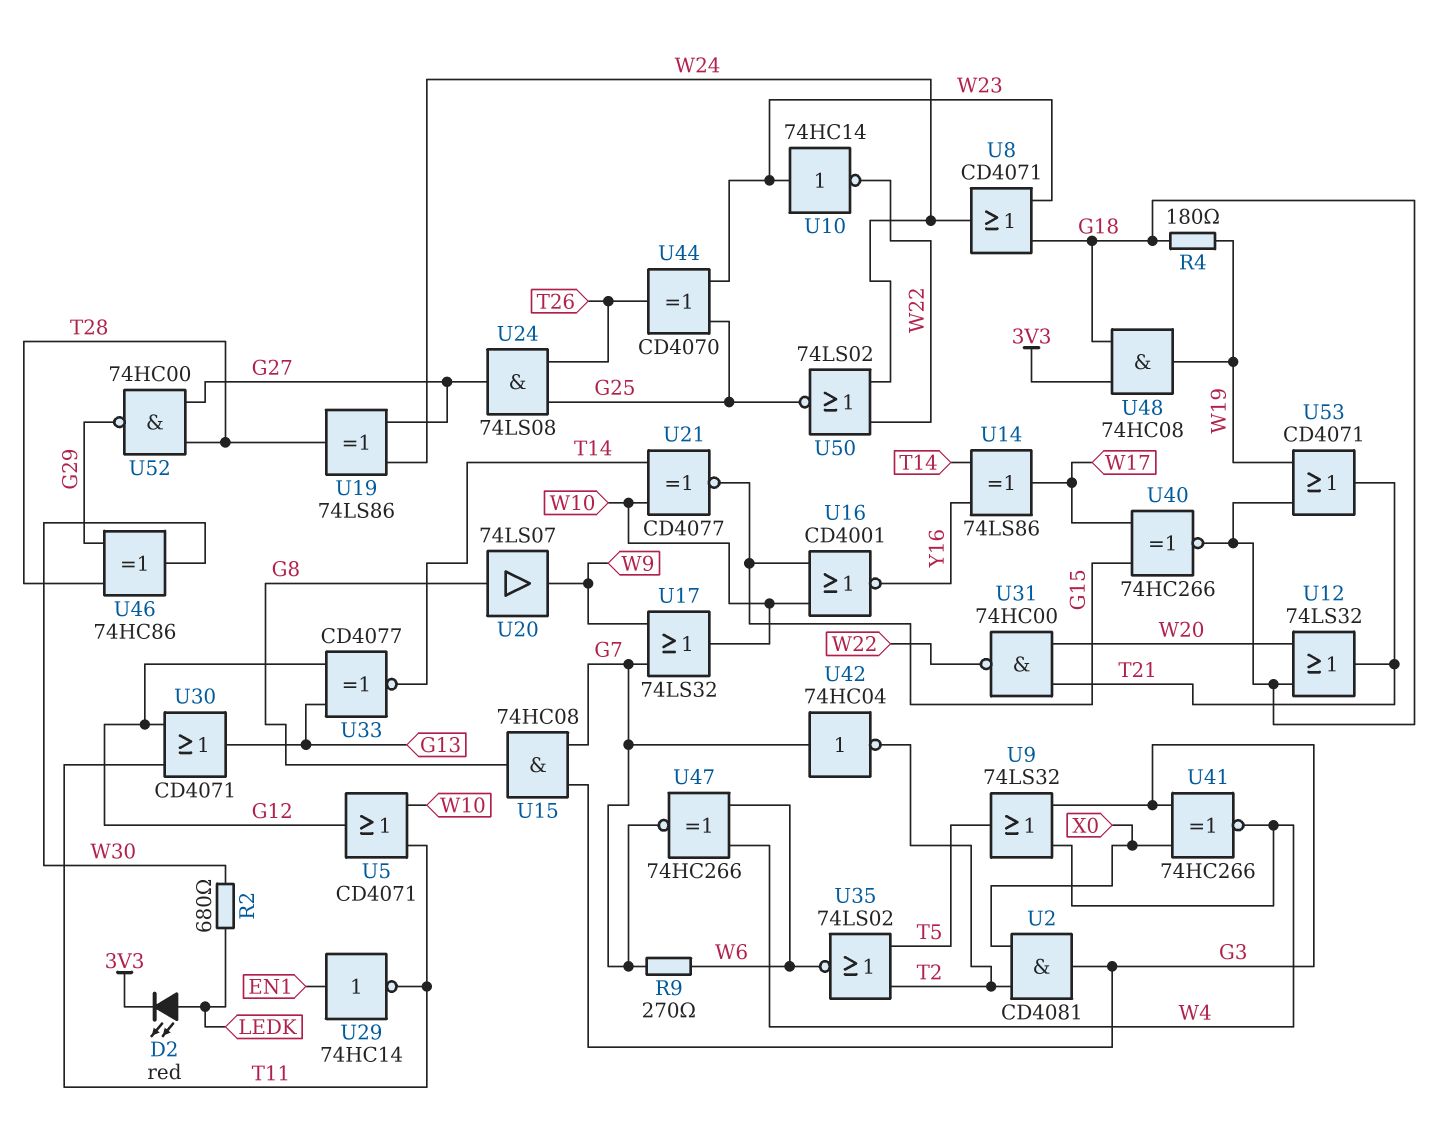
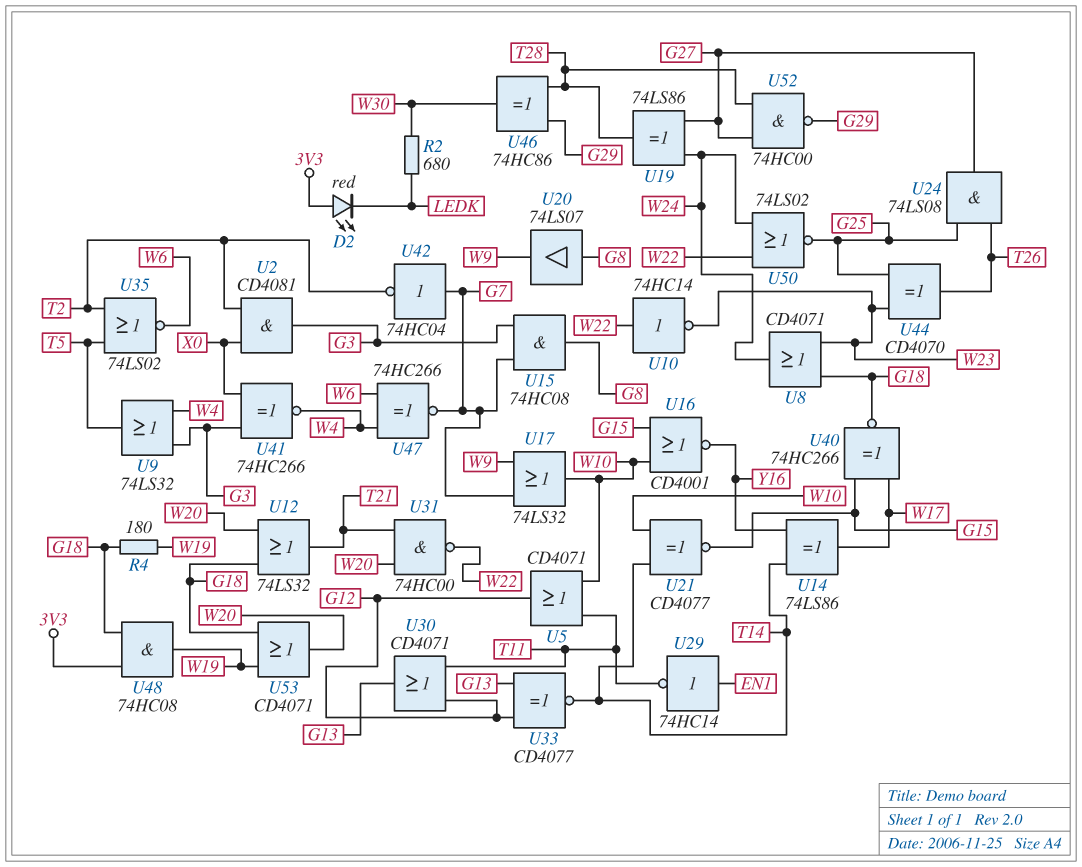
D2: LED red (A LEDK, K 3V3) -> LED red (A 3V3, K LEDK)
R9: 270 (G7, W6) -> none
U10: NOT 74HC14 (in W23, out W22) -> NOT 74HC14 (in W22, out W23)
U53: OR CD4071 (in G18, in W19, out T21) -> OR CD4071 (in G18, in W19, out W20)

